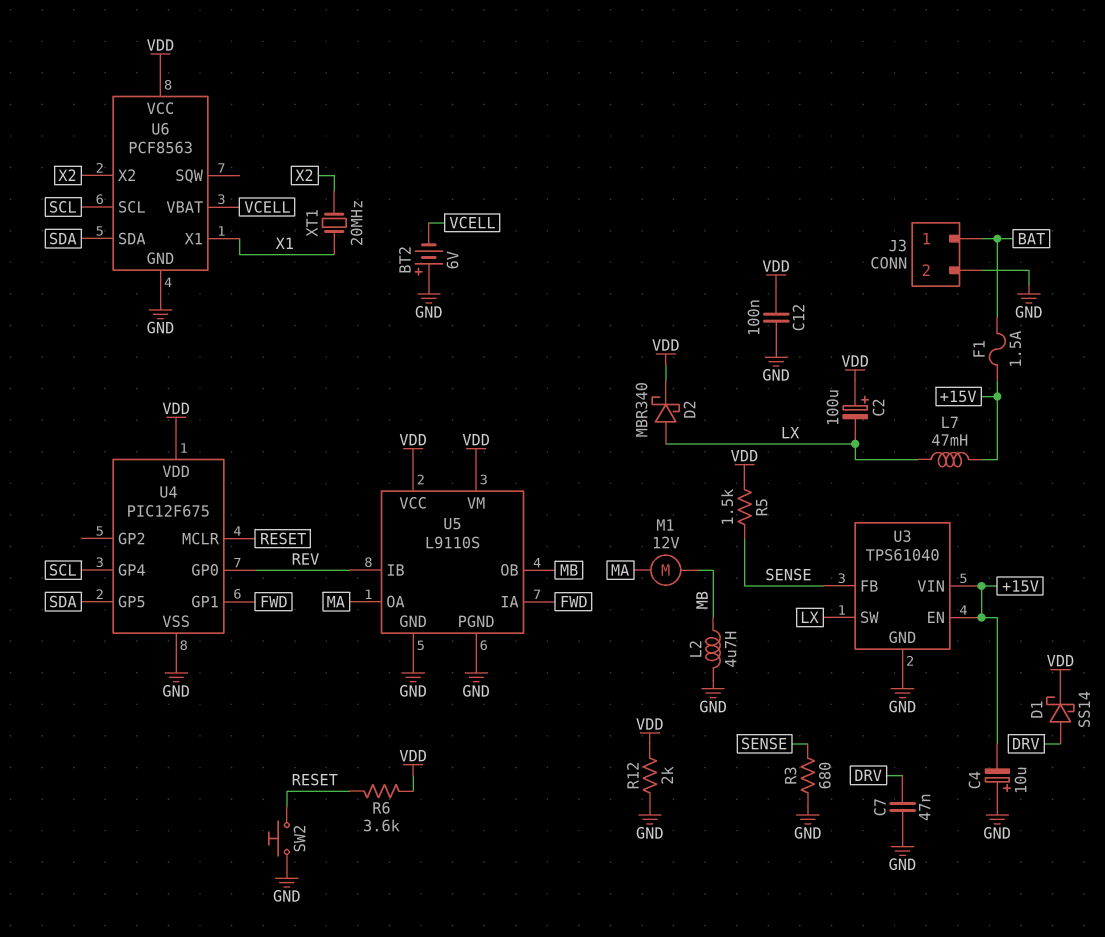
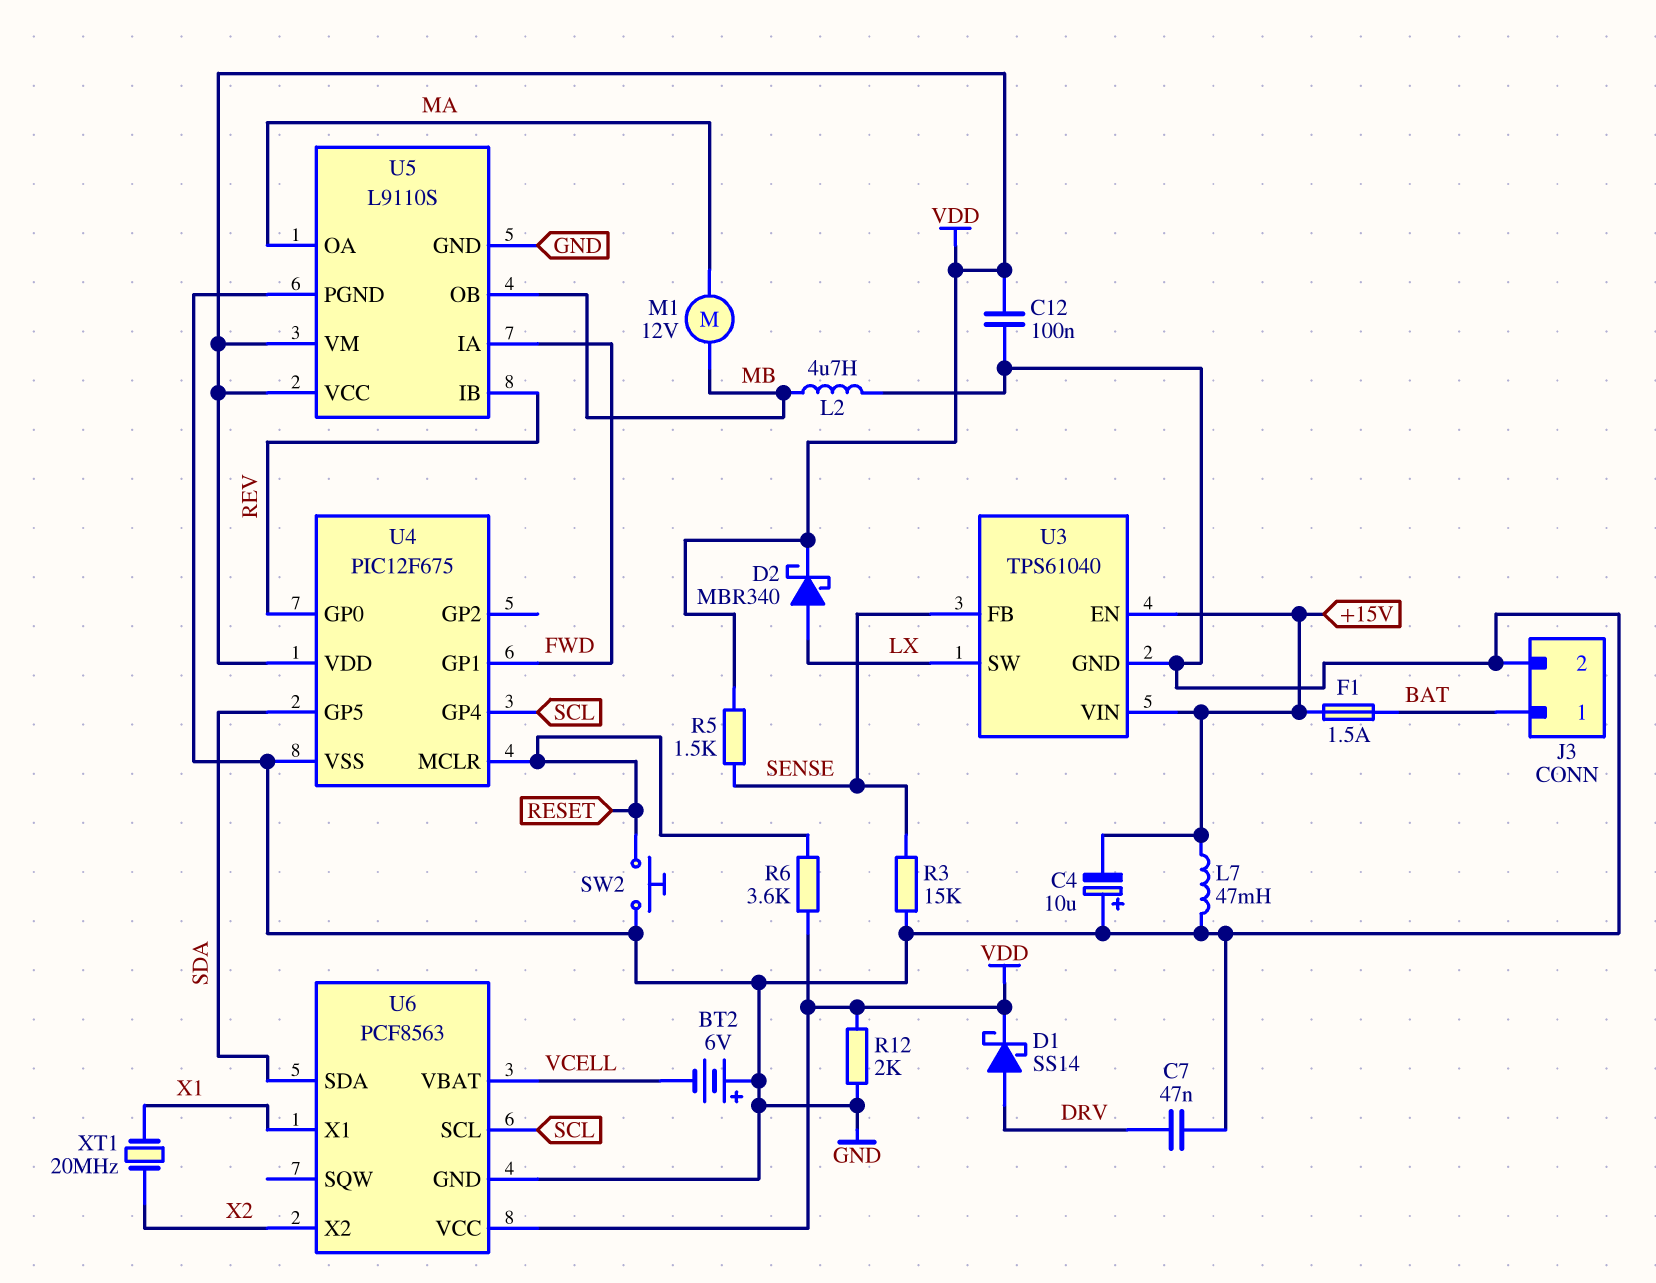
C2: 100uF (plus VDD, minus LX) -> none
L7: 47mH (+15V, LX) -> 47mH (+15V, GND)
R3: 680 (GND, SENSE) -> 15k (GND, SENSE)

